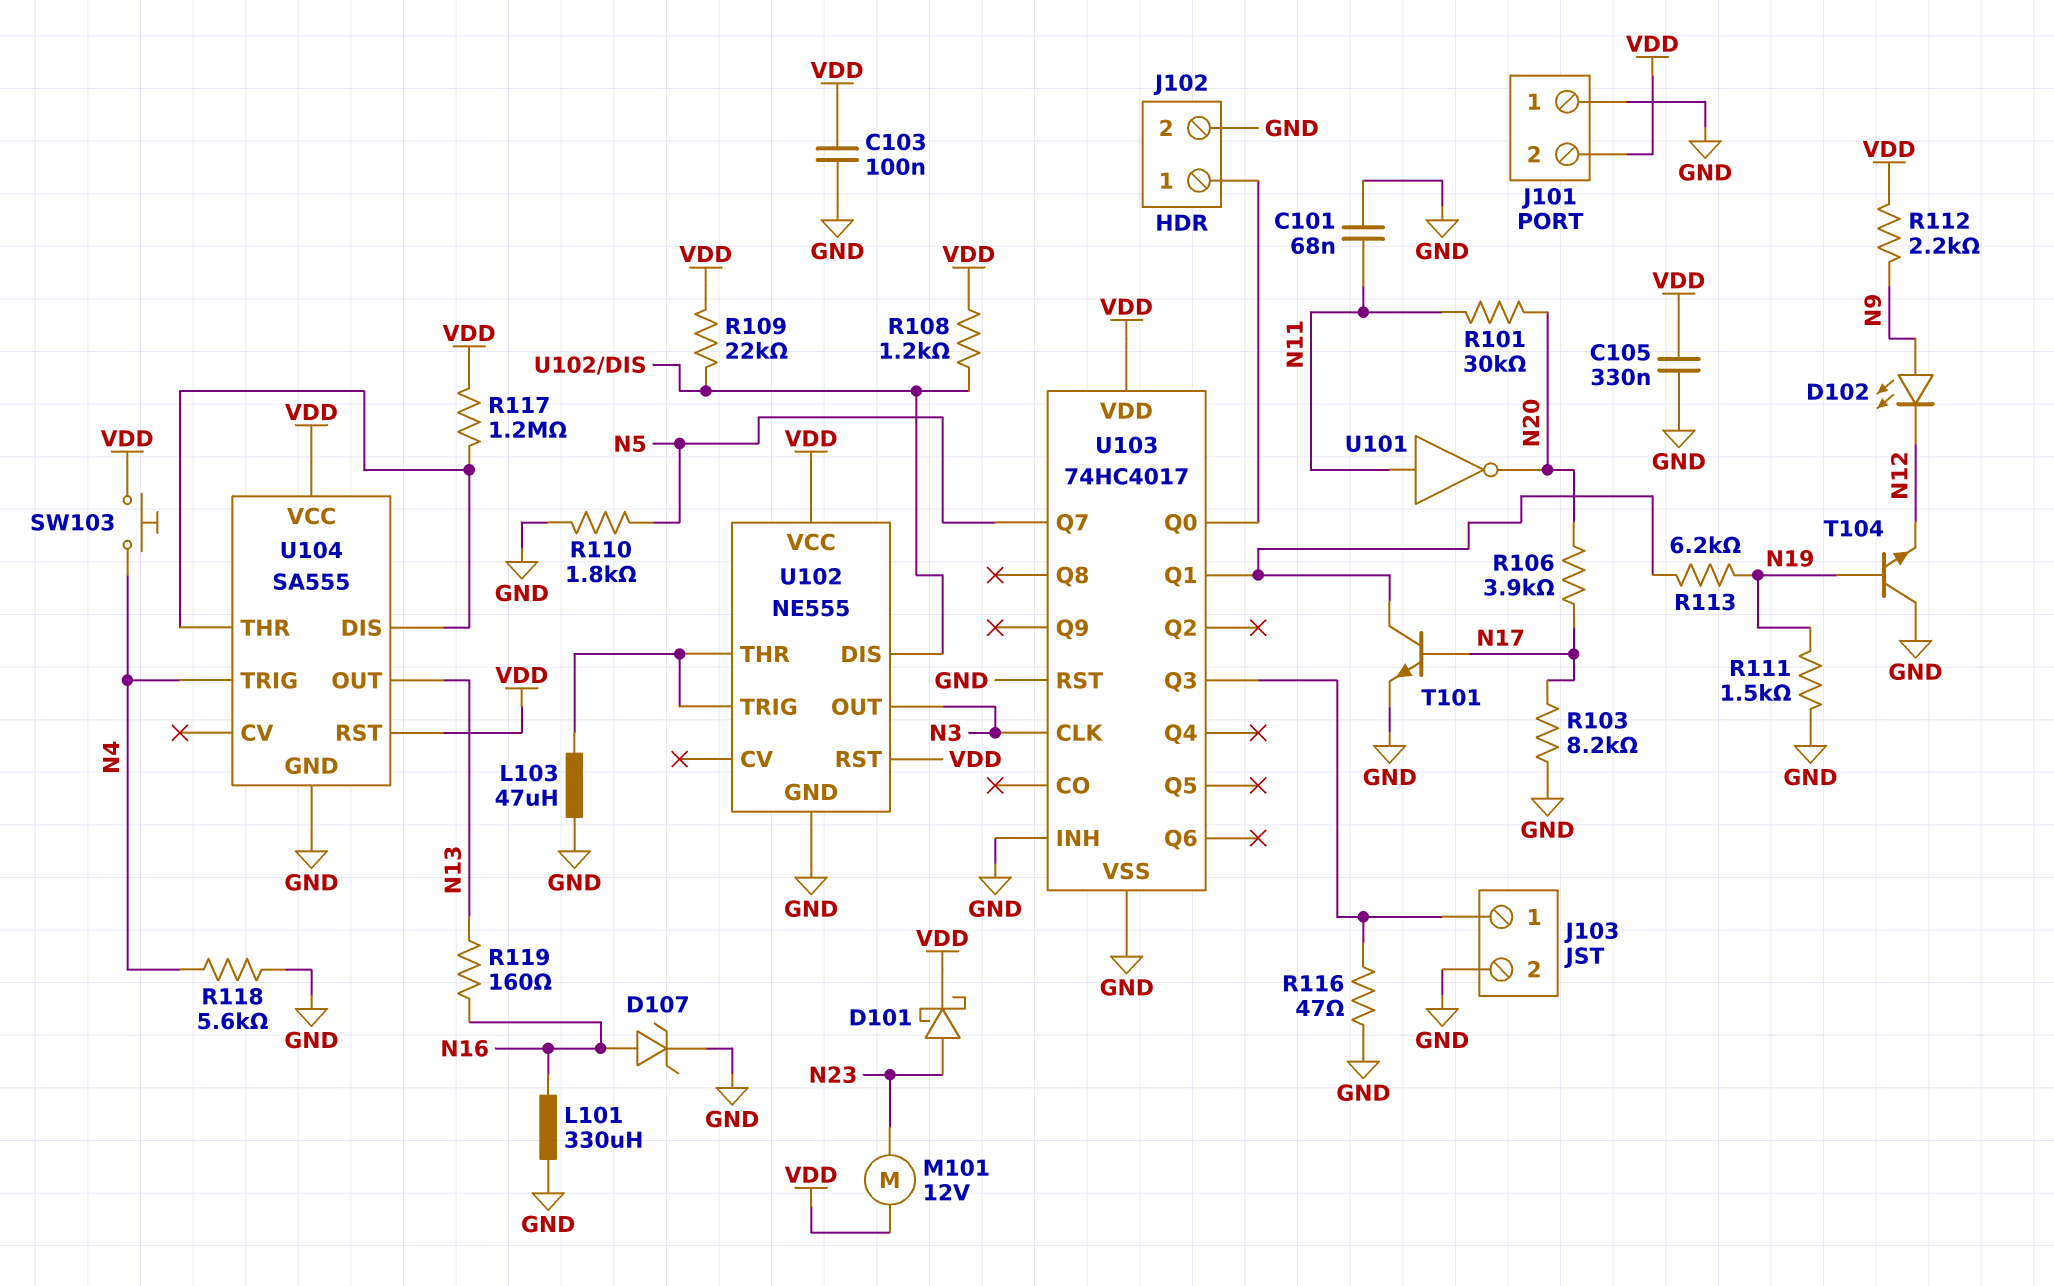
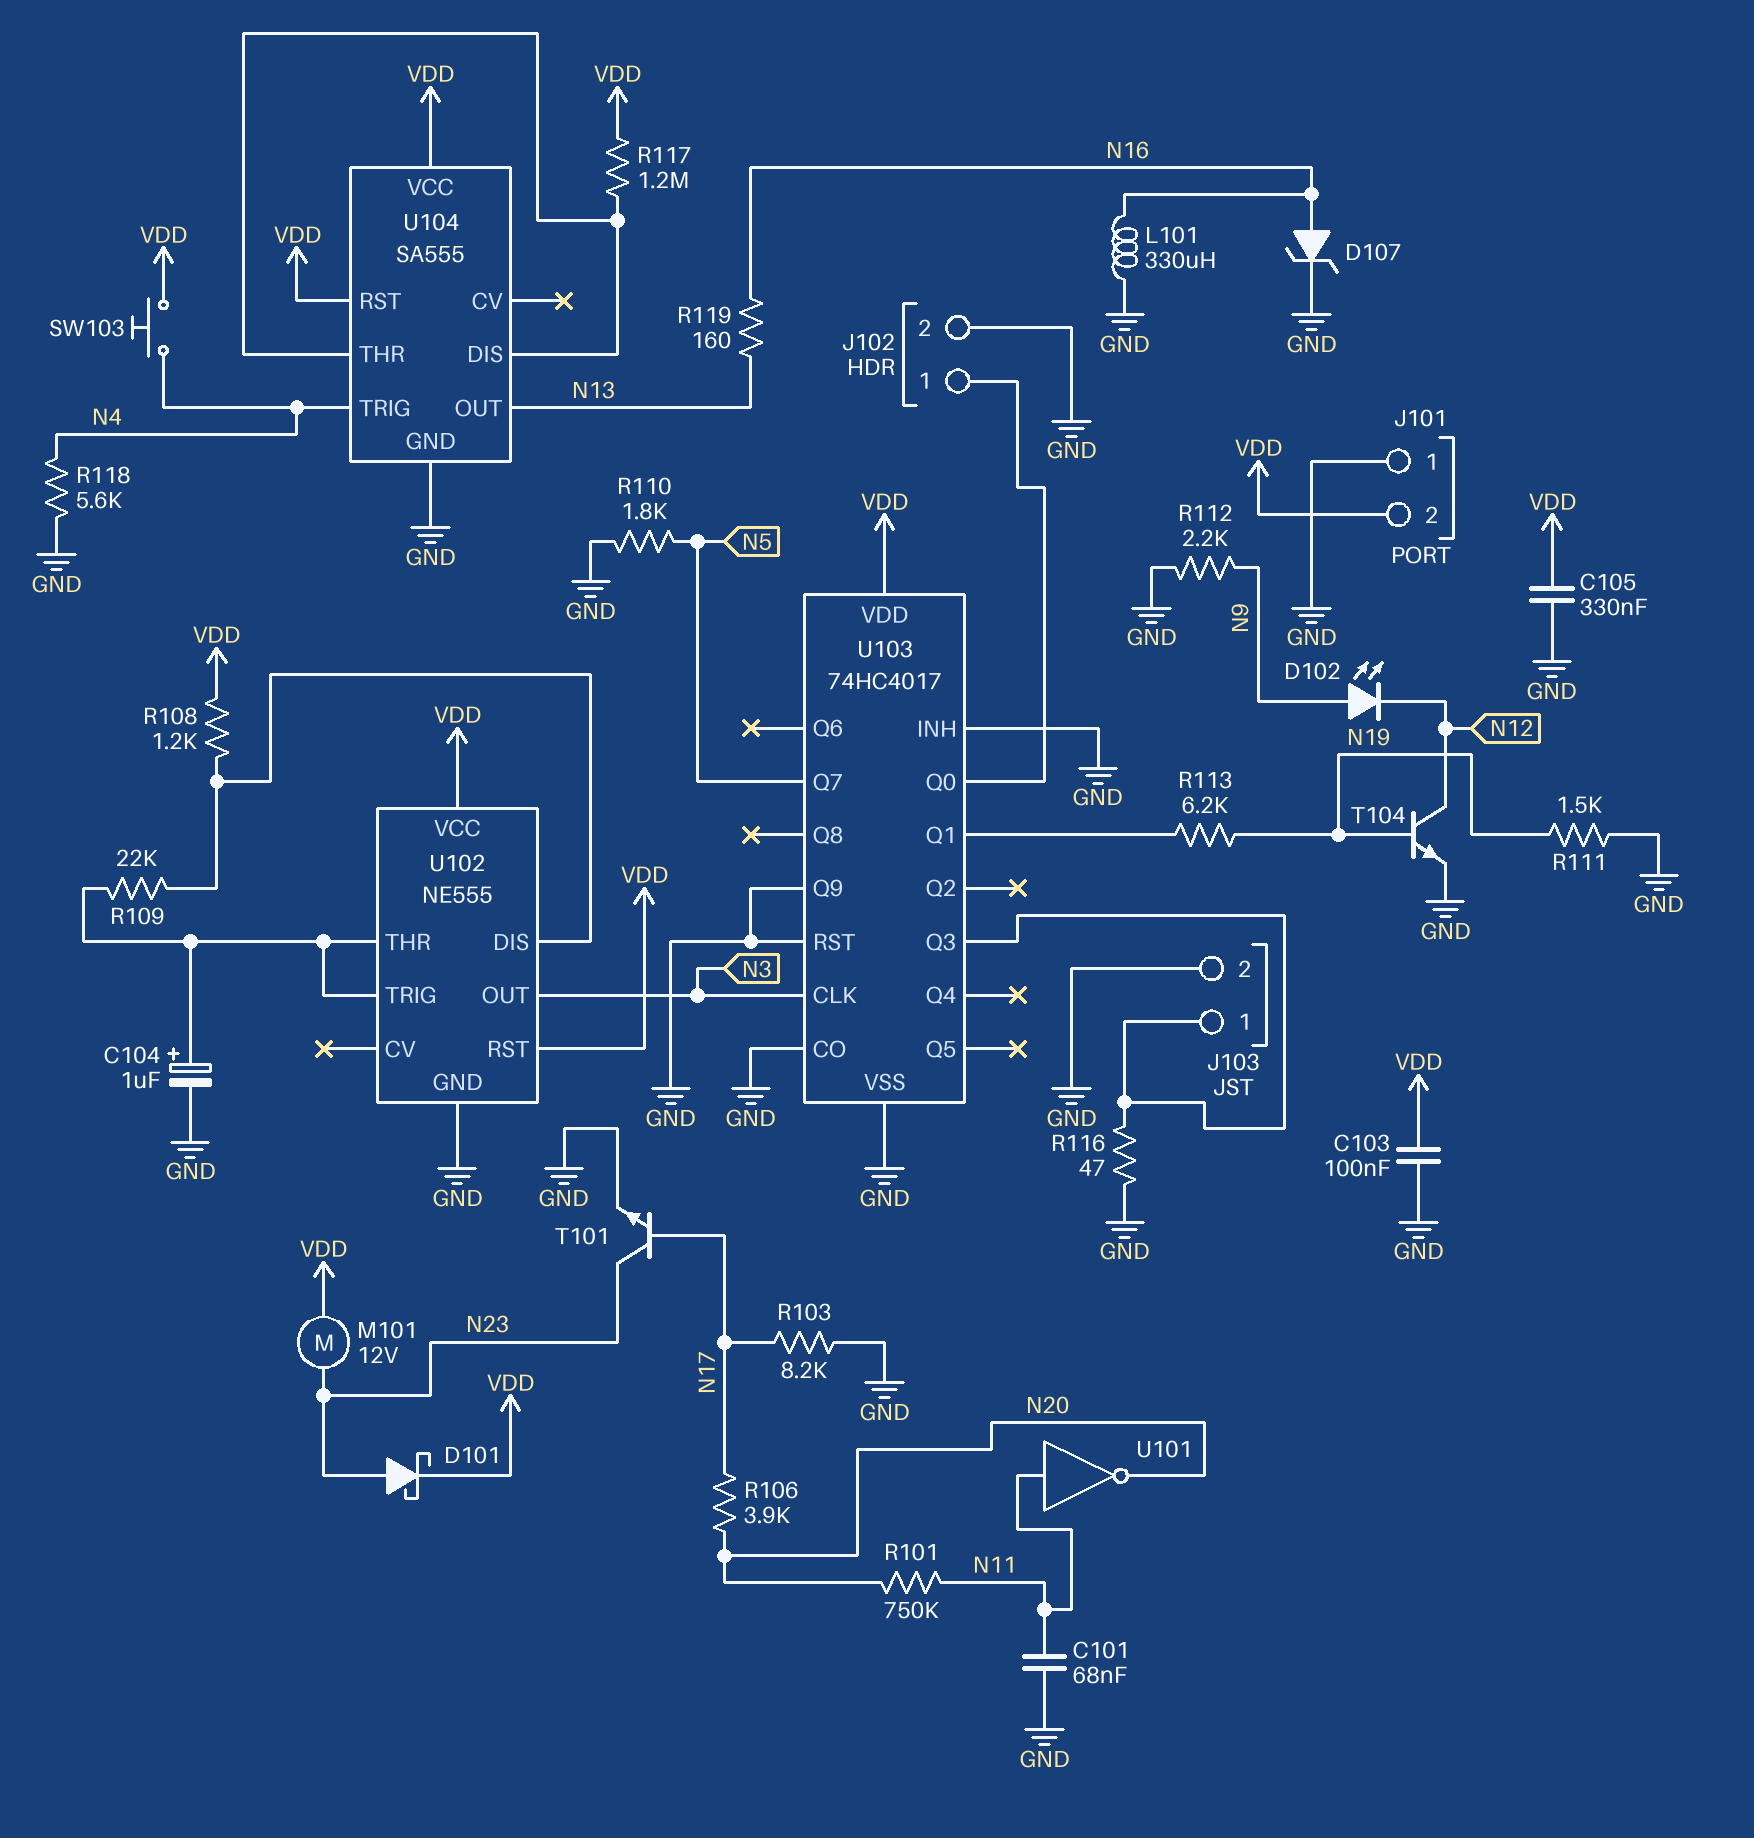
C104: none -> 1uF (plus U102/THR, minus GND)
L103: 47uH (GND, U102/THR) -> none
R101: 30k (N11, N20) -> 750k (N11, N20)
R109: 22k (U102/DIS, VDD) -> 22k (U102/DIS, U102/THR)
R112: 2.2k (N9, VDD) -> 2.2k (GND, N9)
T101: NPN (B N17, C U103/Q1, E GND) -> NPN (B N17, C N23, E GND)
T104: NPN (B N19, C GND, E N12) -> NPN (B N19, C N12, E GND)
U103 pin CO: none -> GND
U103 pin Q9: none -> GND

